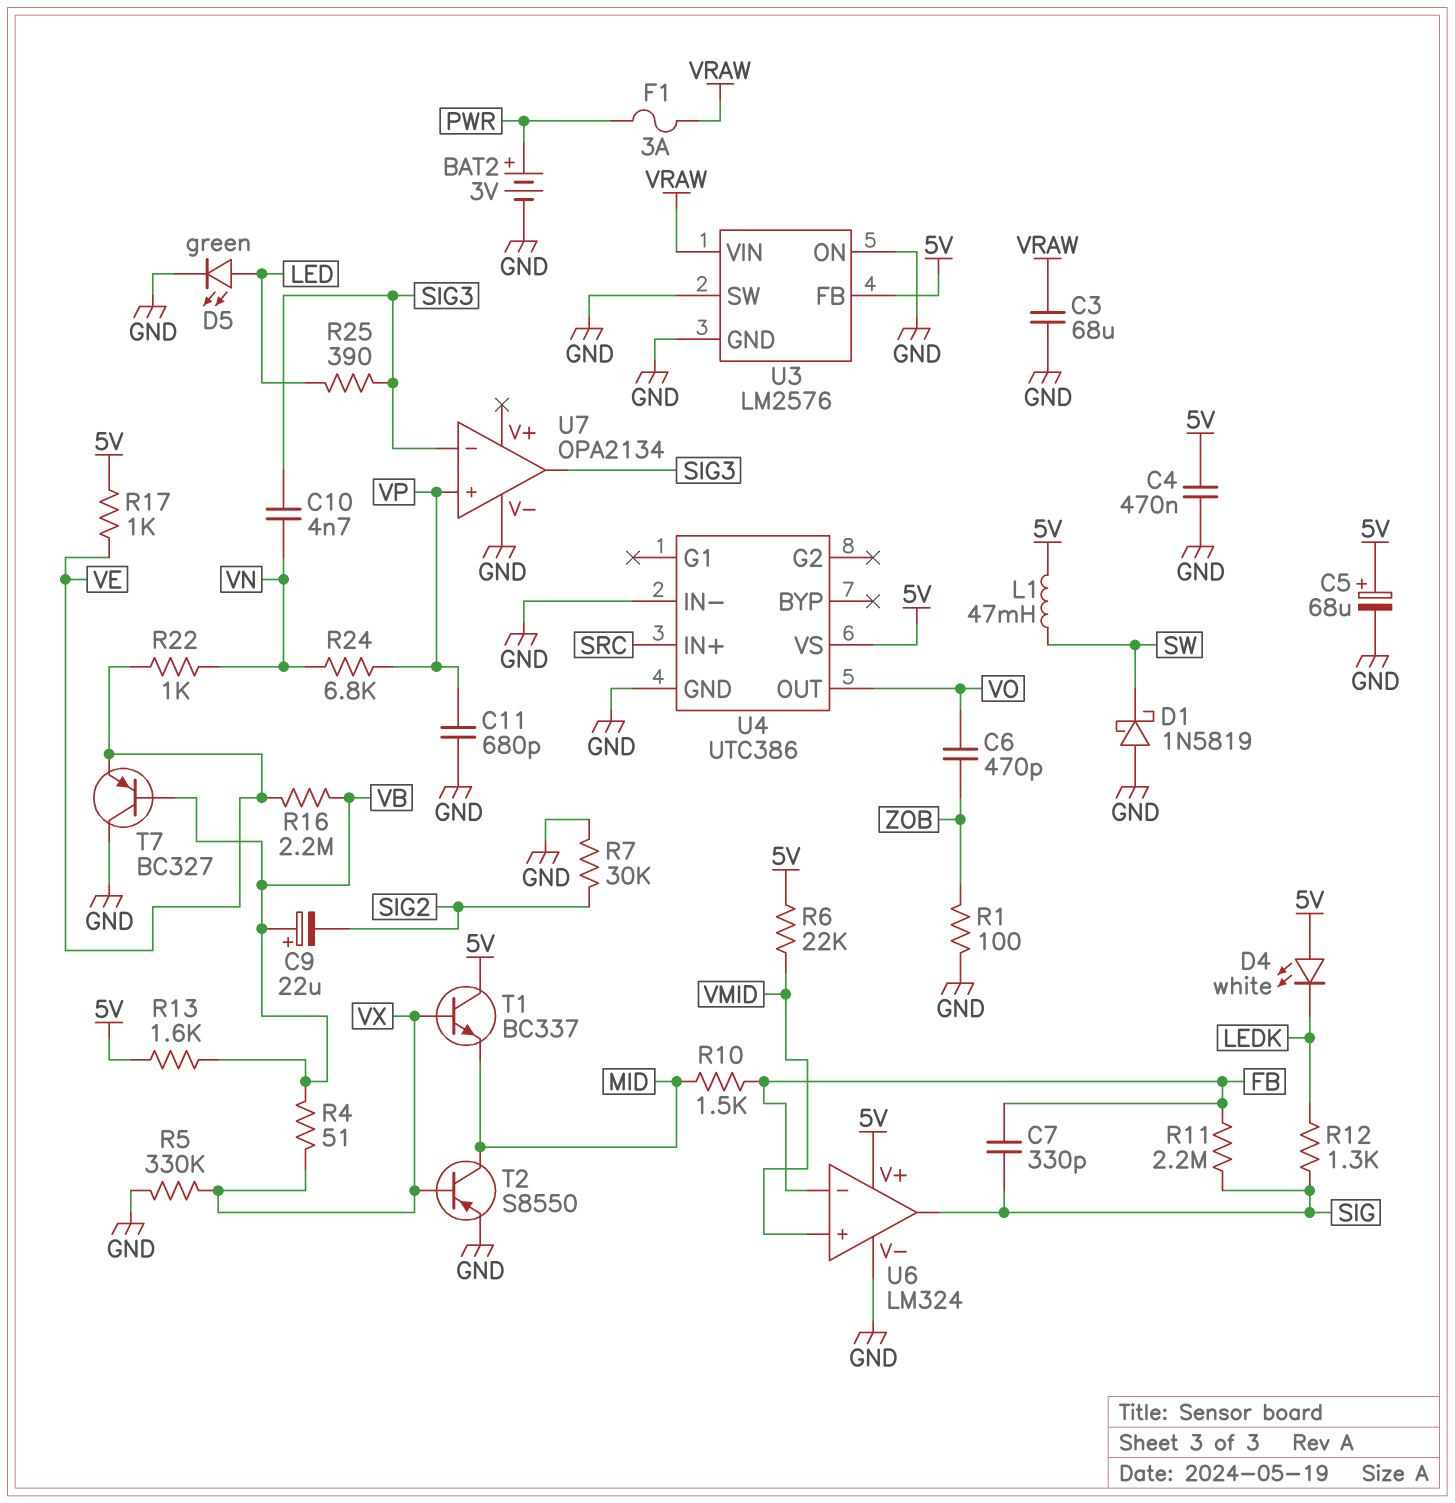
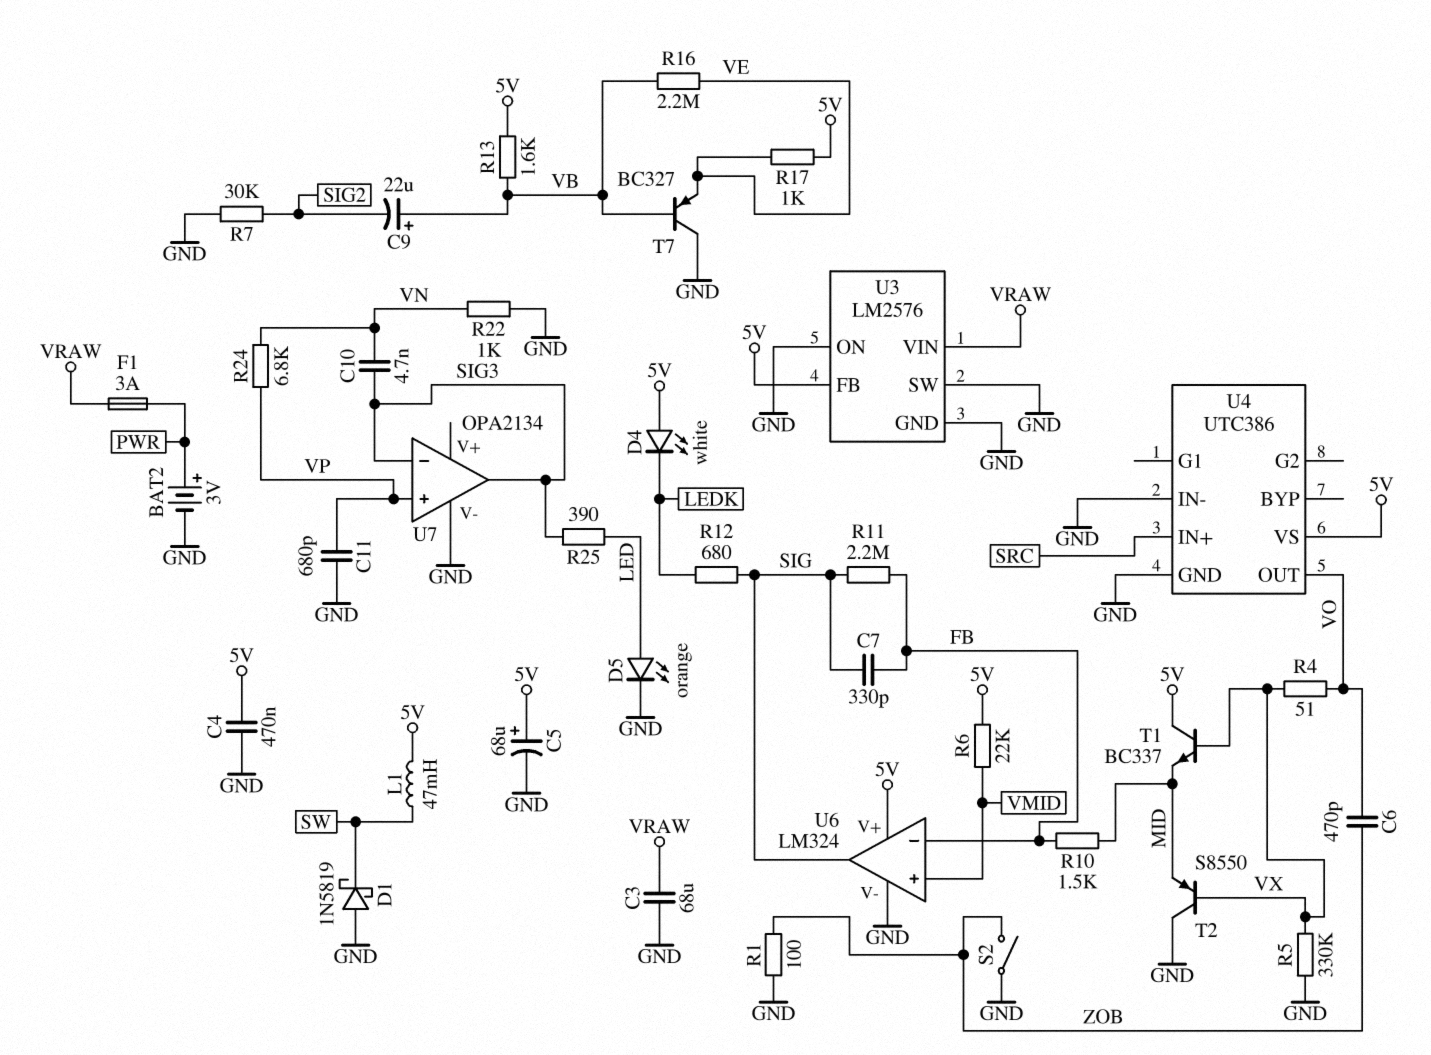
D5: LED green (A LED, K GND) -> LED orange (A LED, K GND)
R4: 51 (VB, VX) -> 51 (VO, VX)
R12: 1.3k (LEDK, SIG) -> 680 (LEDK, SIG)
R22: 1k (VE, VN) -> 1k (GND, VN)
S2: none -> switch (GND, ZOB)
T2: PNP S8550 (B VX, C MID, E GND) -> PNP S8550 (B VX, C GND, E MID)

